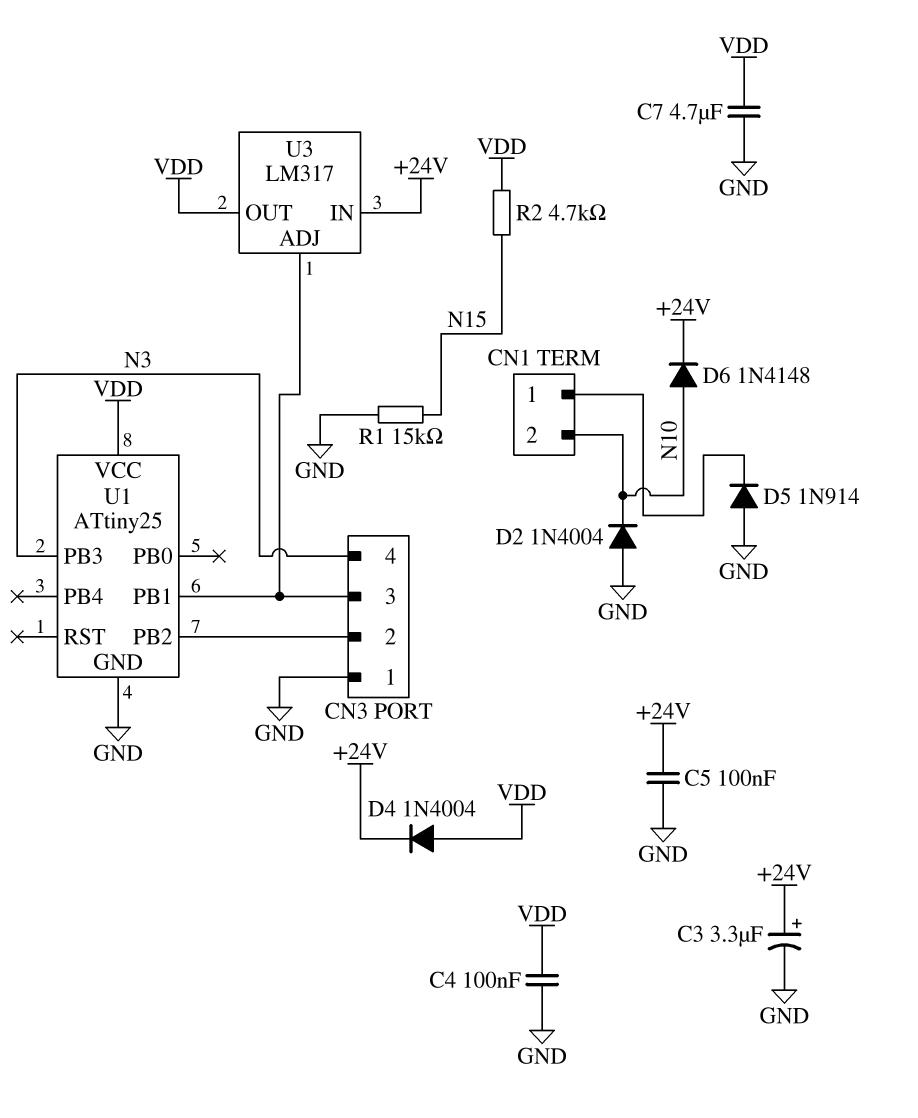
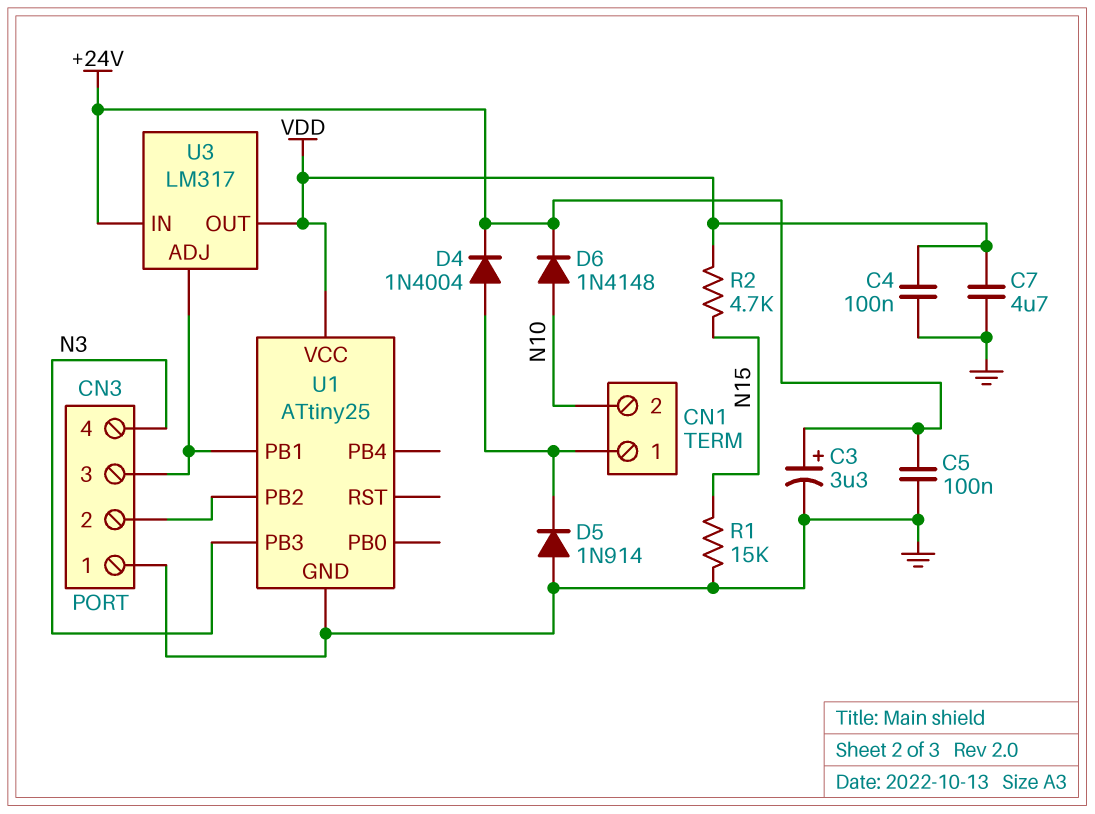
D2: diode 1N4004 (A GND, K N10) -> none
D4: diode 1N4004 (A VDD, K +24V) -> diode 1N4004 (A CN1/1, K +24V)

